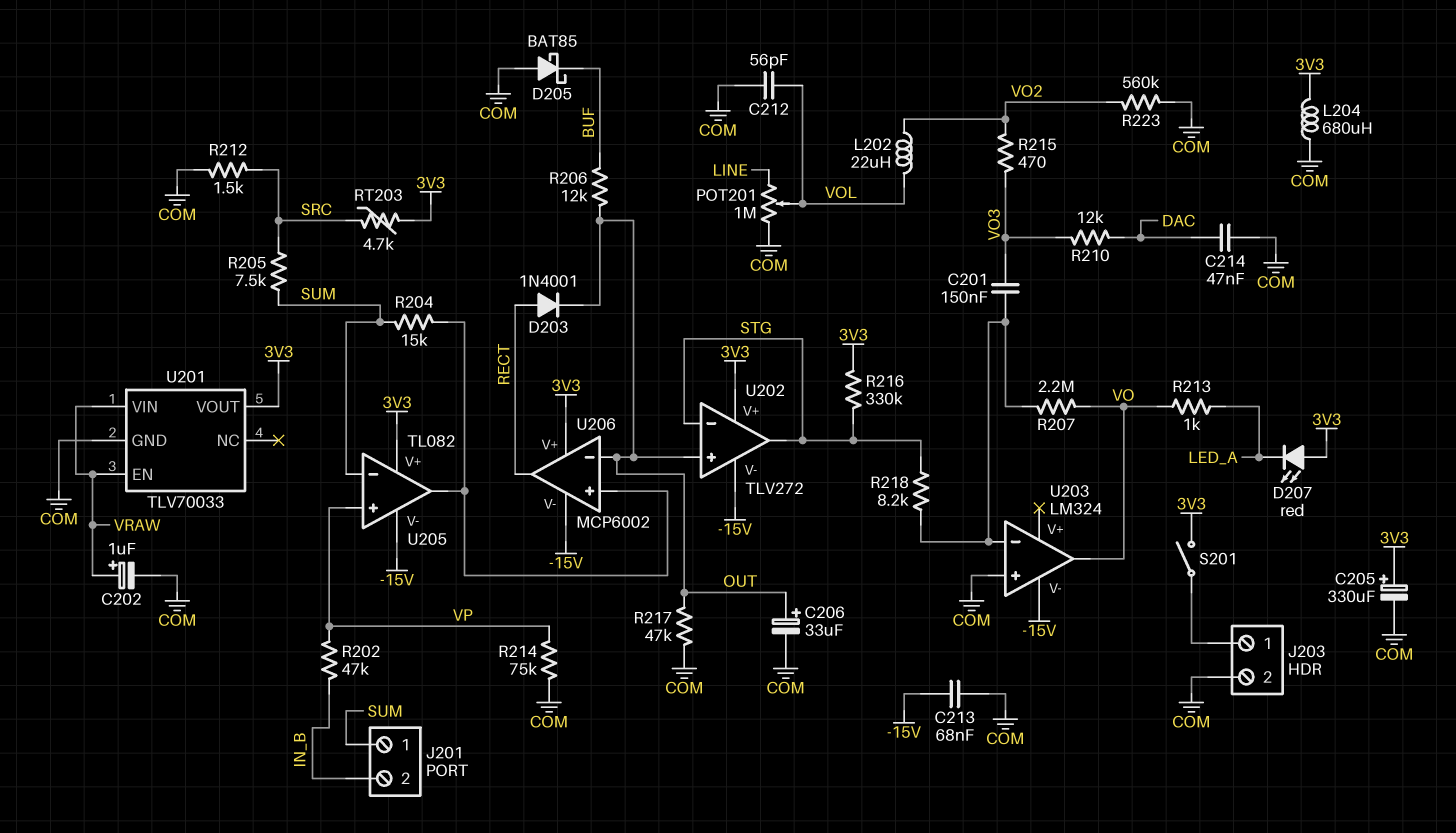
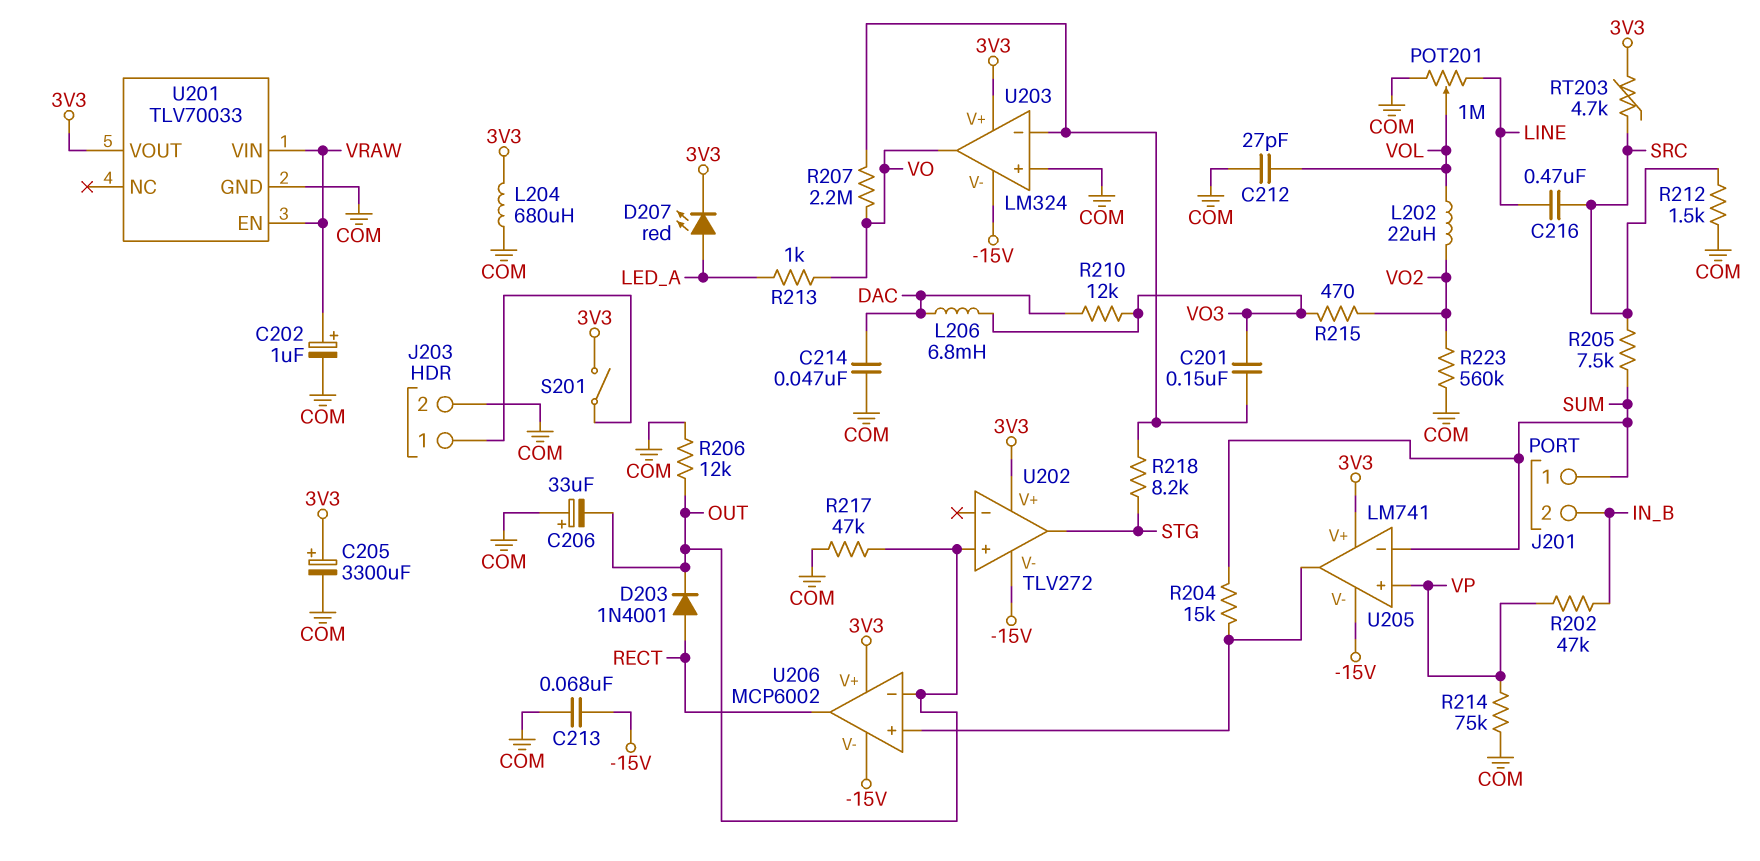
C205: 330uF (plus 3V3, minus COM) -> 3300uF (plus 3V3, minus COM)
C206: 33uF (plus OUT, minus COM) -> 33uF (plus COM, minus OUT)
C212: 56pF (COM, VOL) -> 27pF (COM, VOL)
C216: none -> 470nF (LINE, SRC)
D205: schottky BAT85 (A COM, K BUF) -> none
D207: LED red (A 3V3, K LED_A) -> LED red (A LED_A, K 3V3)
L206: none -> 6.8mH (DAC, VO3)
R206: 12k (BUF, OUT) -> 12k (COM, OUT)
R216: 330k (3V3, STG) -> none
U202 pin in-: STG -> none
U203 pin V+: none -> 3V3
U205: TL082 -> LM741

